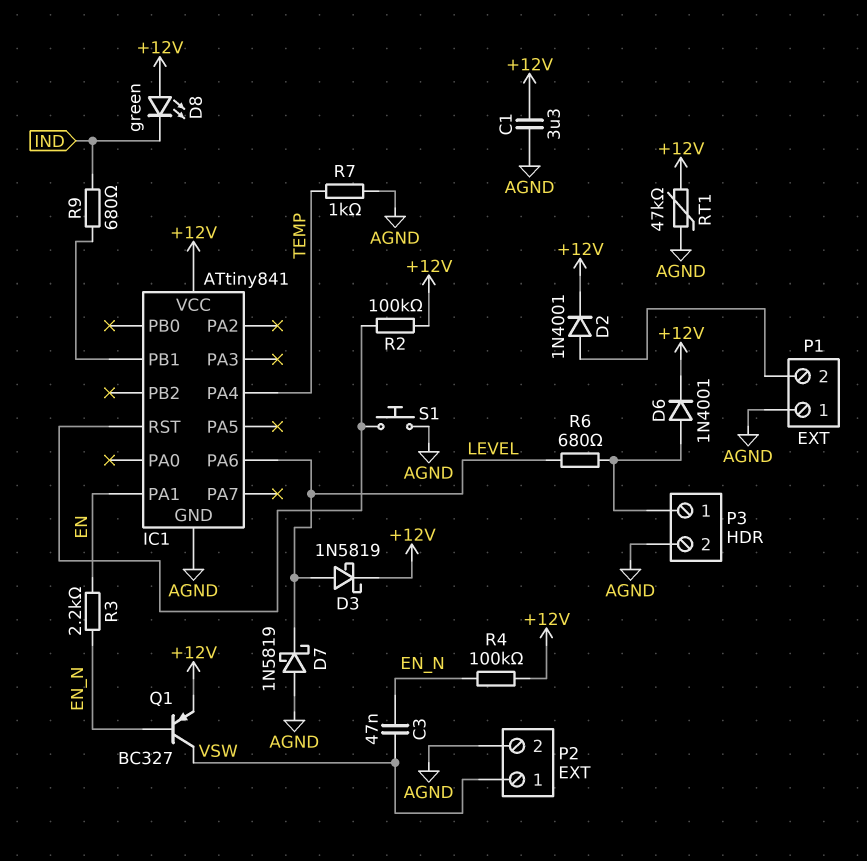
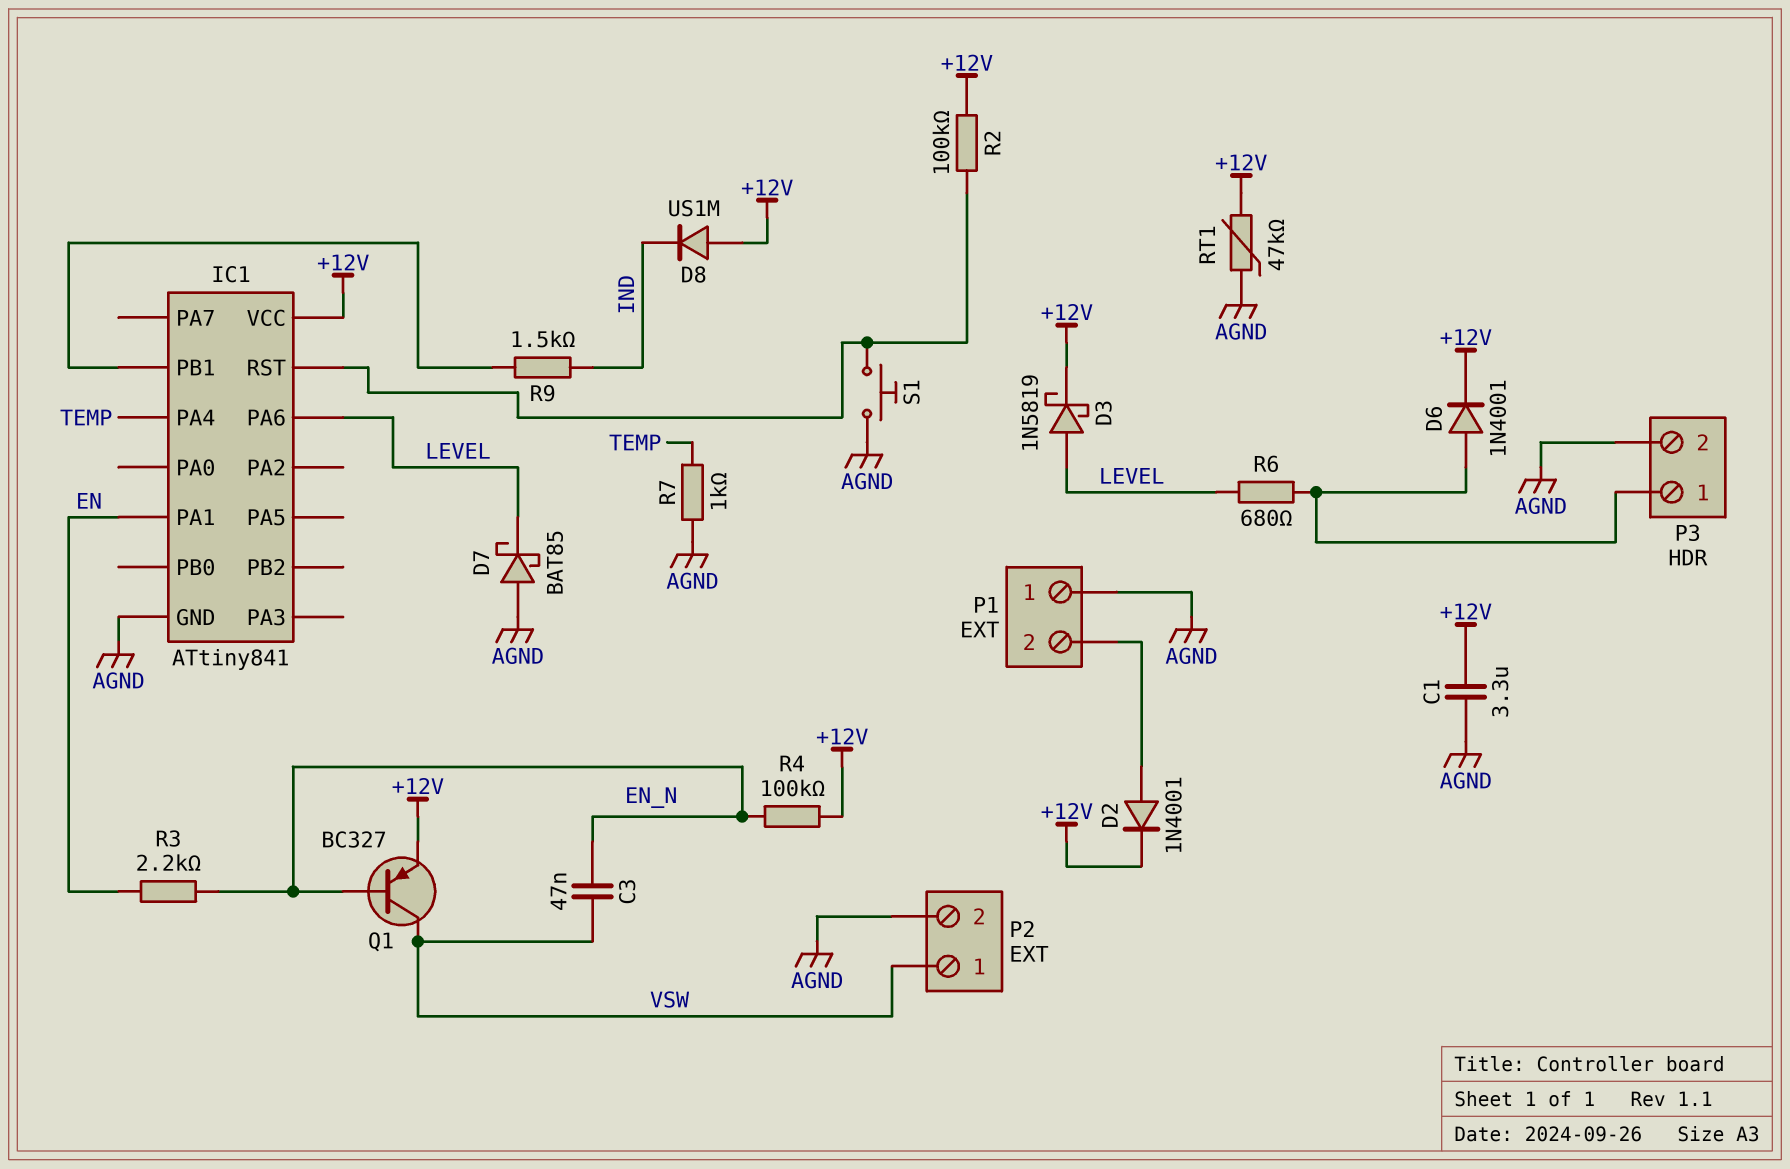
D7: schottky 1N5819 (A AGND, K LEVEL) -> schottky BAT85 (A AGND, K LEVEL)
D8: LED green (A +12V, K IND) -> diode US1M (A +12V, K IND)
R9: 680 (IC1/PB1, IND) -> 1.5k (IC1/PB1, IND)

